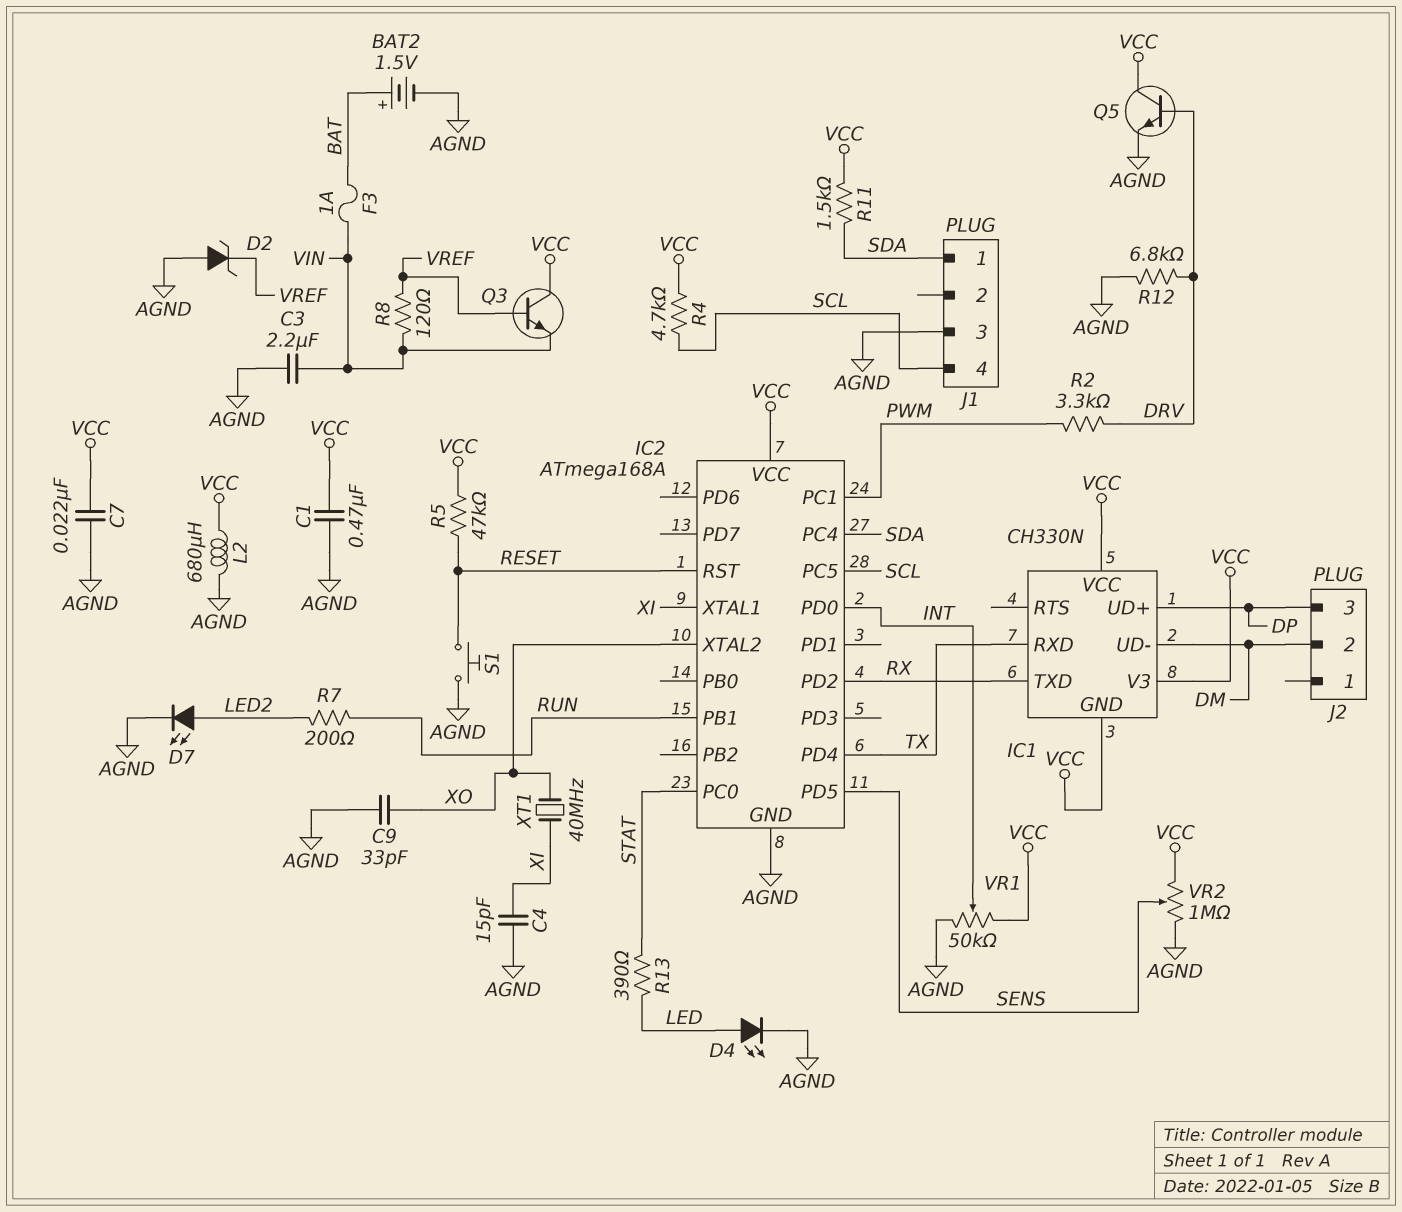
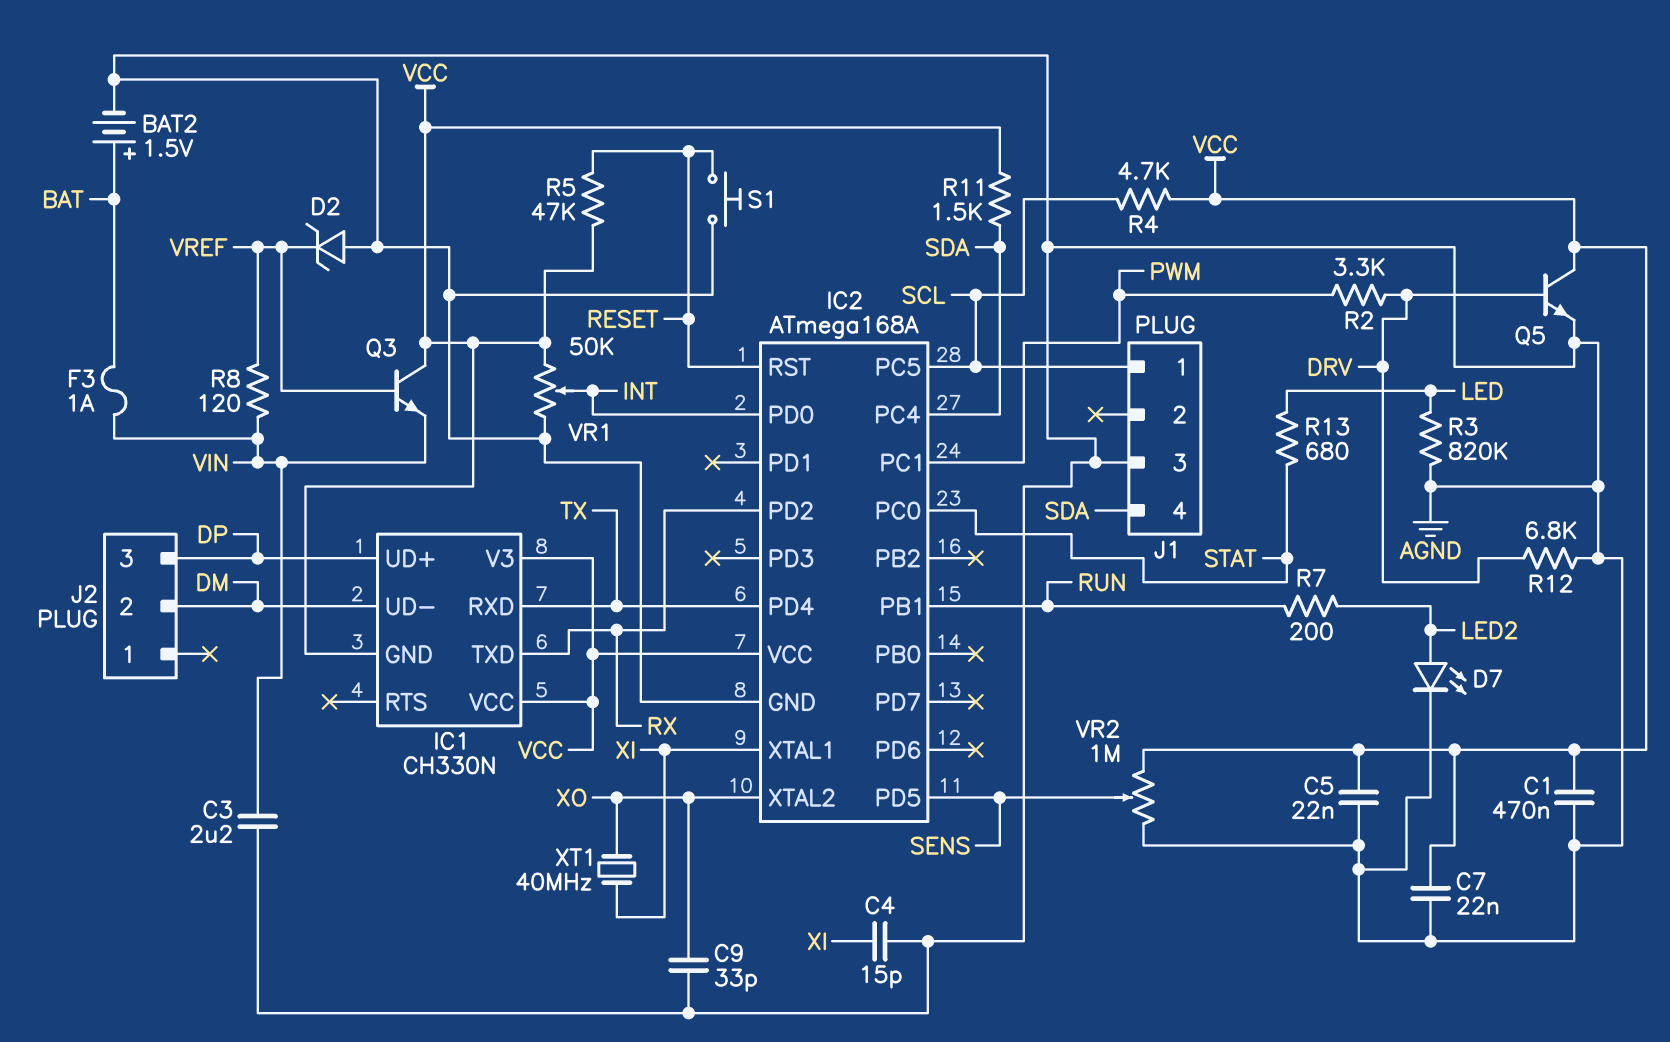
C5: none -> 22nF (AGND, VCC)
D4: LED (A LED, K AGND) -> none
J1 pin 1: SDA -> SCL
J1 pin 4: SCL -> SDA
L2: 680uH (AGND, VCC) -> none
R3: none -> 820k (AGND, LED)
R13: 390 (LED, STAT) -> 680 (LED, STAT)

